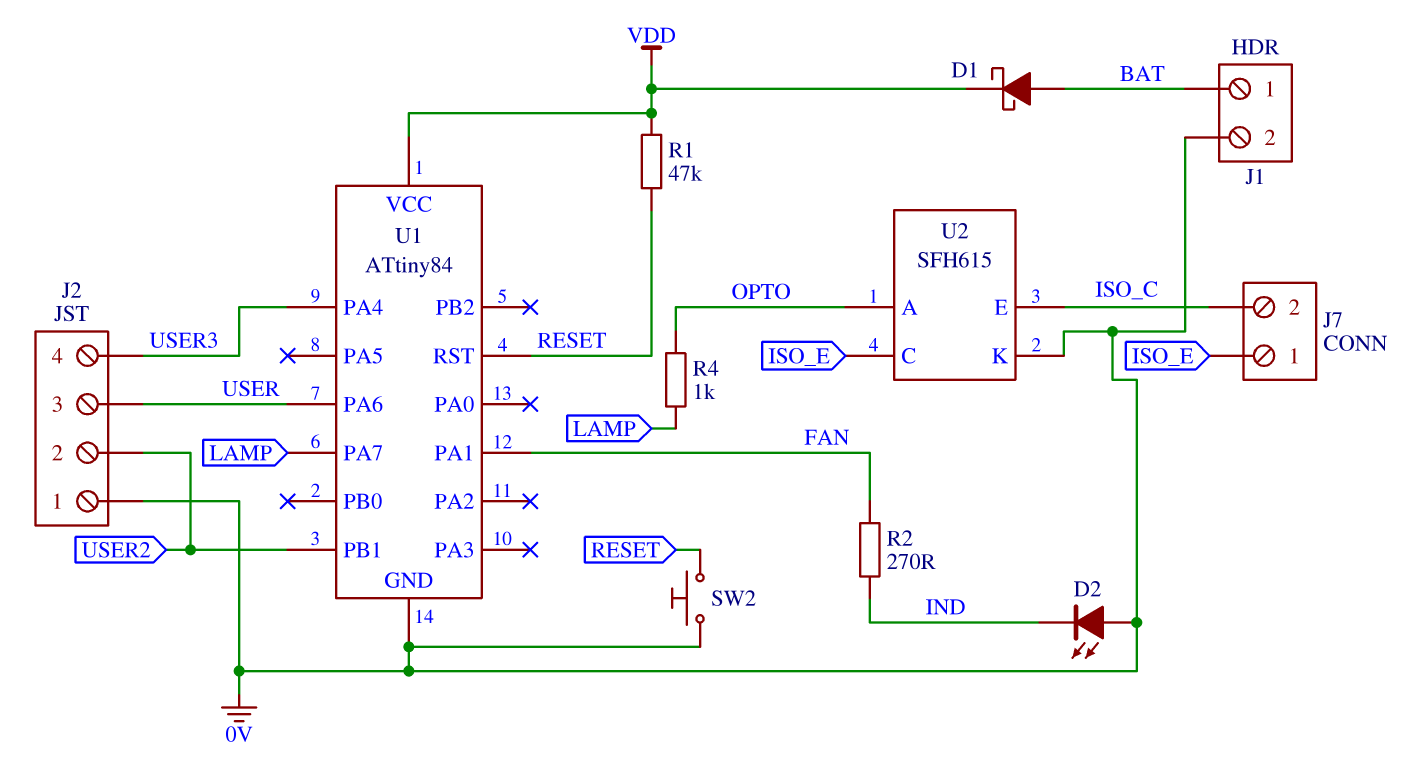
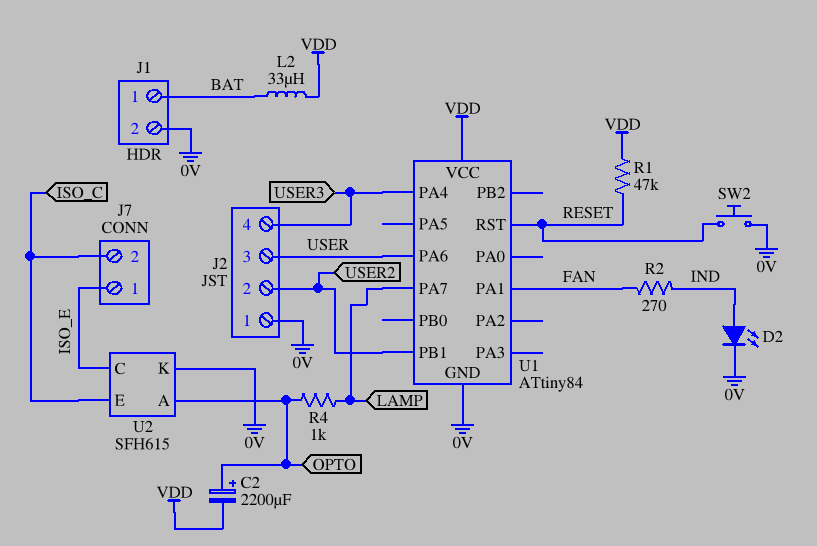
C2: none -> 2200uF (plus OPTO, minus VDD)
D1: schottky (A BAT, K VDD) -> none
D2: LED (A 0V, K IND) -> LED (A IND, K 0V)
L2: none -> 33uH (BAT, VDD)

